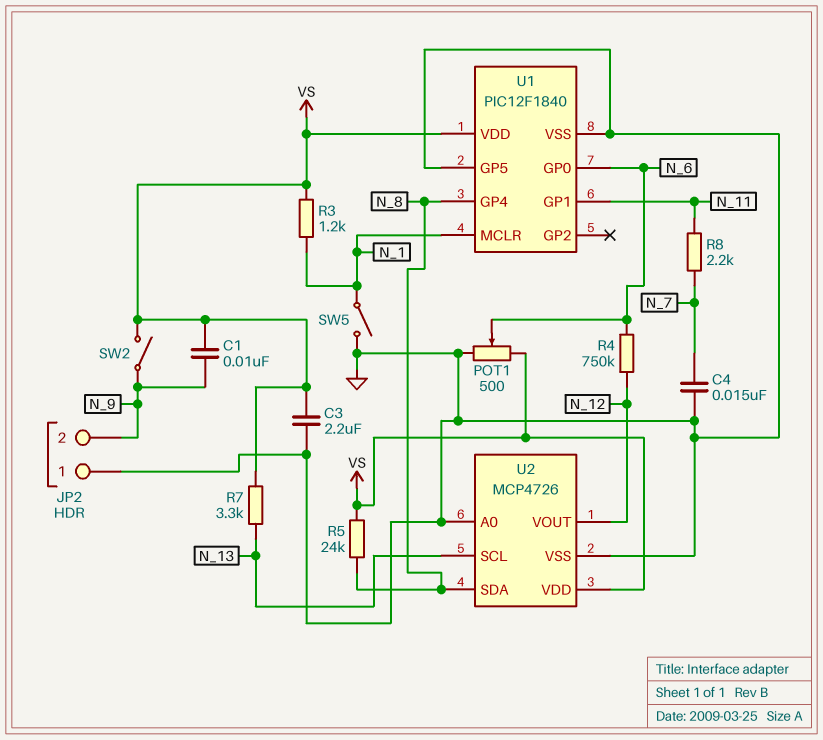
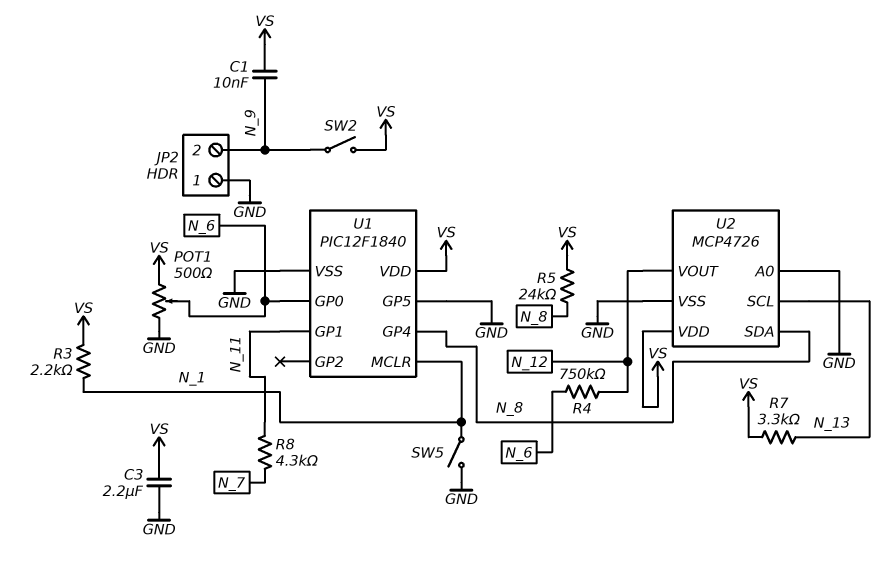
C4: 15nF (GND, N_7) -> none
R3: 1.2k (N_1, VS) -> 2.2k (N_1, VS)
R8: 2.2k (N_7, N_11) -> 4.3k (N_7, N_11)

